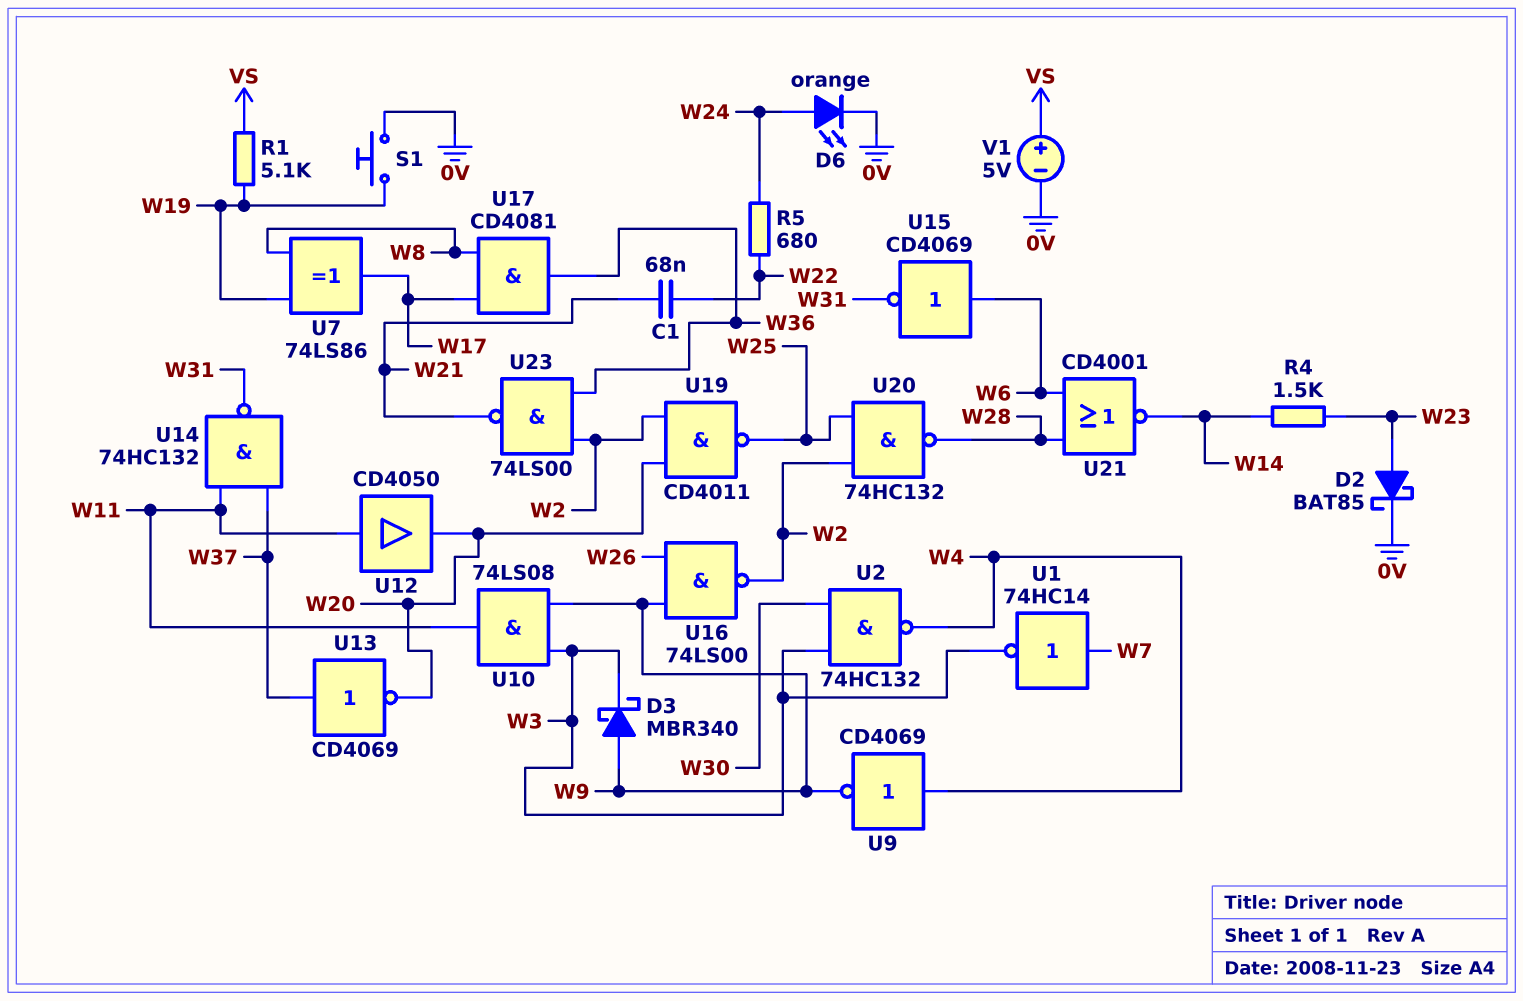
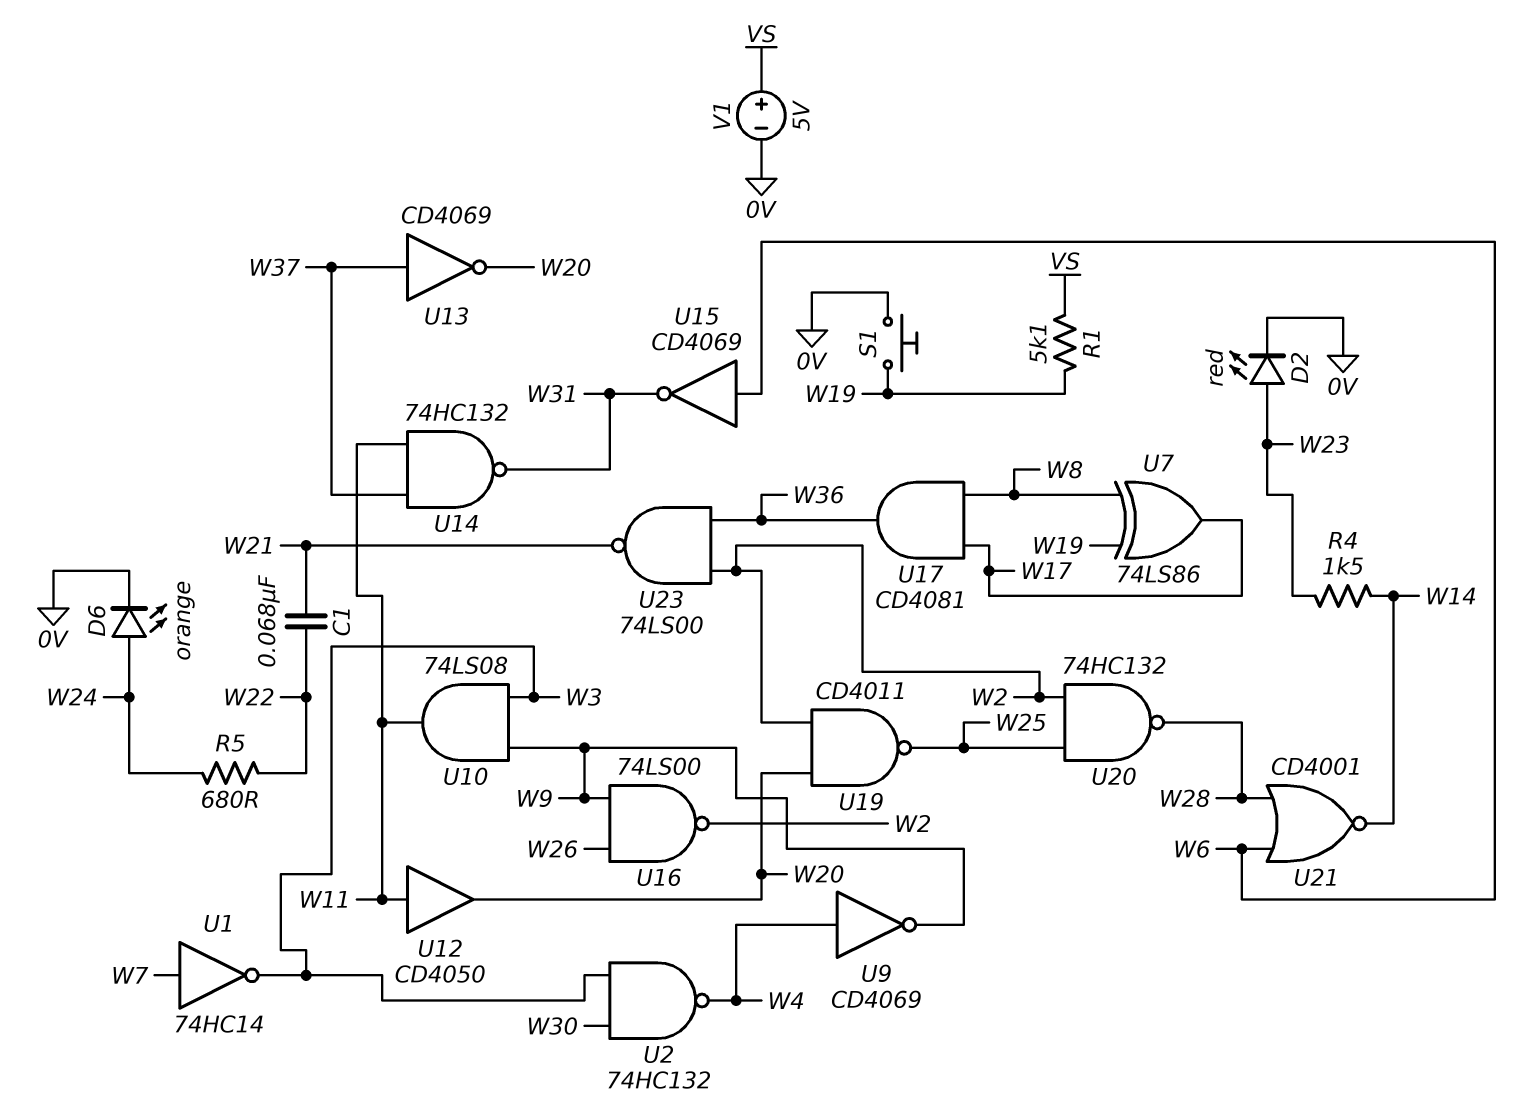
D2: schottky BAT85 (A W23, K 0V) -> LED red (A W23, K 0V)
D3: schottky MBR340 (A W9, K W3) -> none

